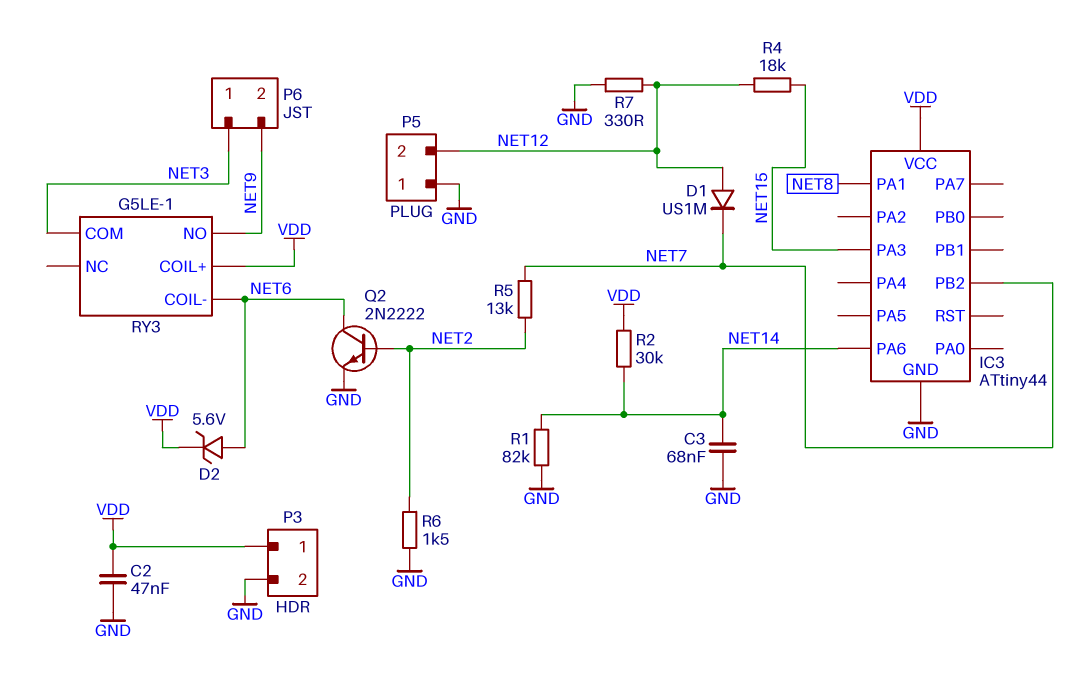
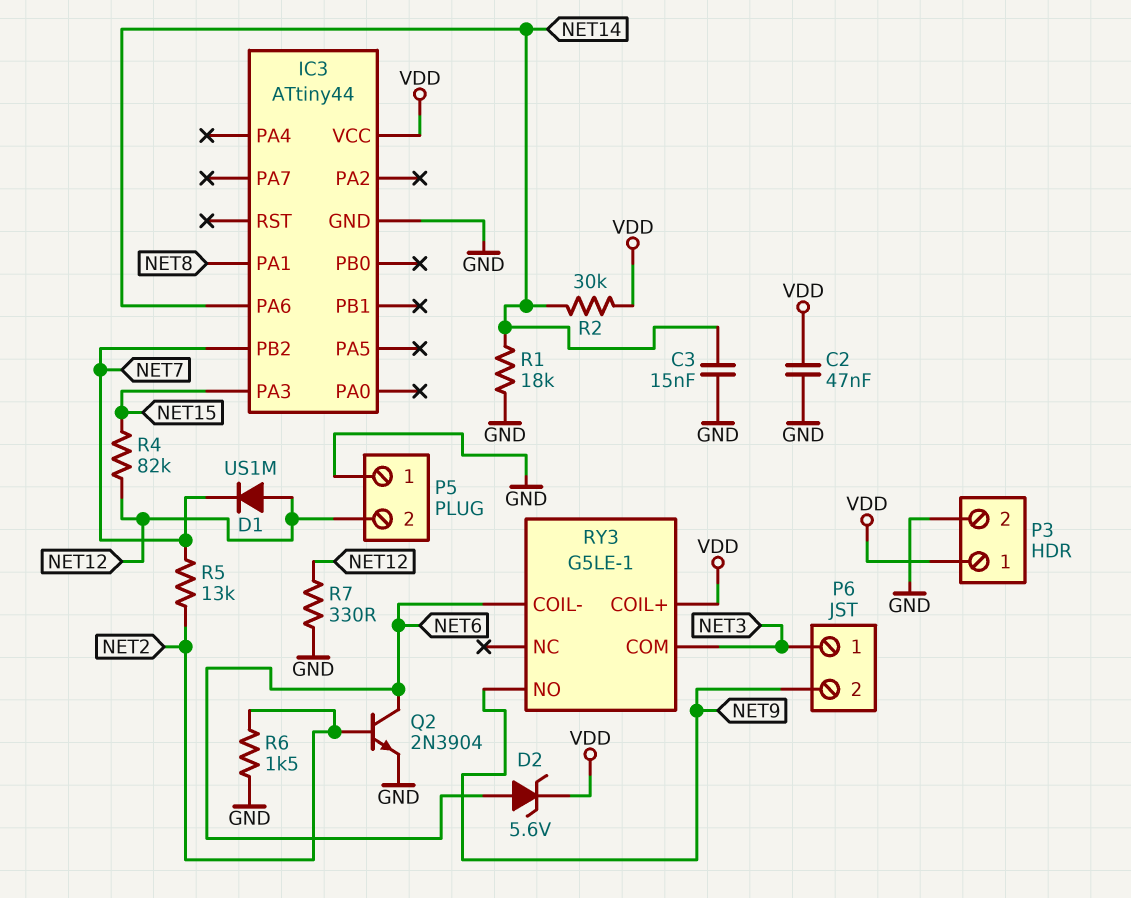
C3: 68nF (GND, NET14) -> 15nF (GND, NET14)
Q2: NPN 2N2222 (B NET2, C NET6, E GND) -> NPN 2N3904 (B NET2, C NET6, E GND)
R1: 82k (GND, NET14) -> 18k (GND, NET14)
R4: 18k (NET12, NET15) -> 82k (NET12, NET15)

